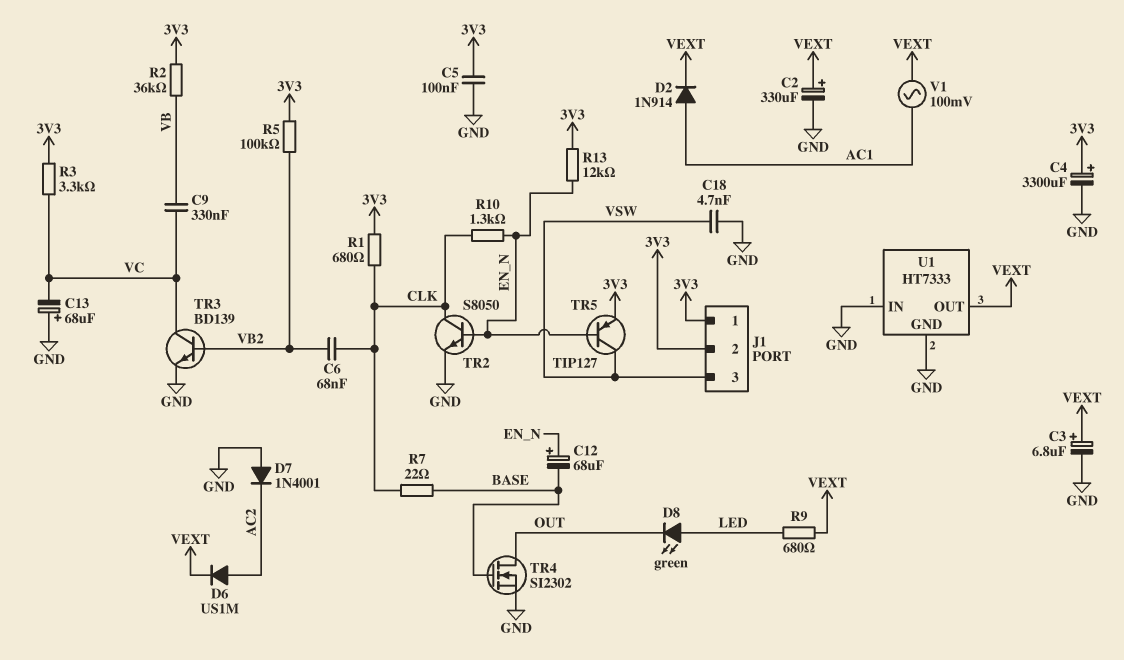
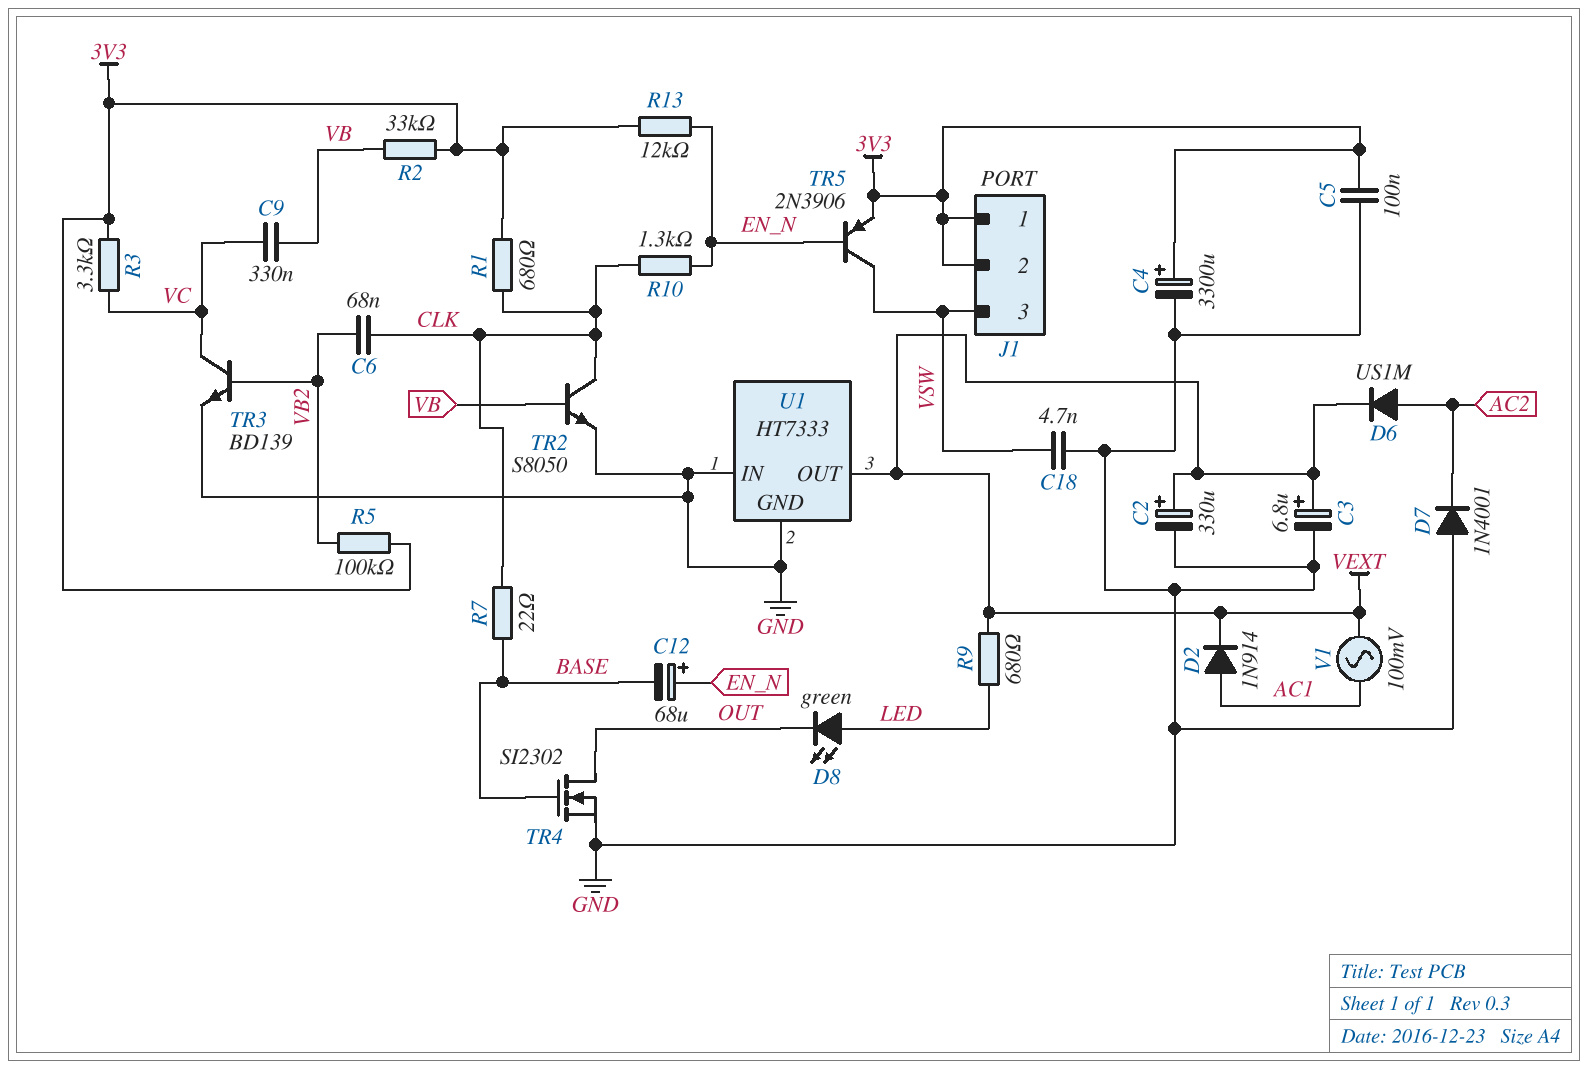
C13: 68uF (plus GND, minus VC) -> none
R2: 36k (3V3, VB) -> 33k (3V3, VB)
TR2: NPN S8050 (B EN_N, C CLK, E GND) -> NPN S8050 (B VB, C CLK, E GND)
TR5: PNP TIP127 (B EN_N, C VSW, E 3V3) -> PNP 2N3906 (B EN_N, C VSW, E 3V3)

